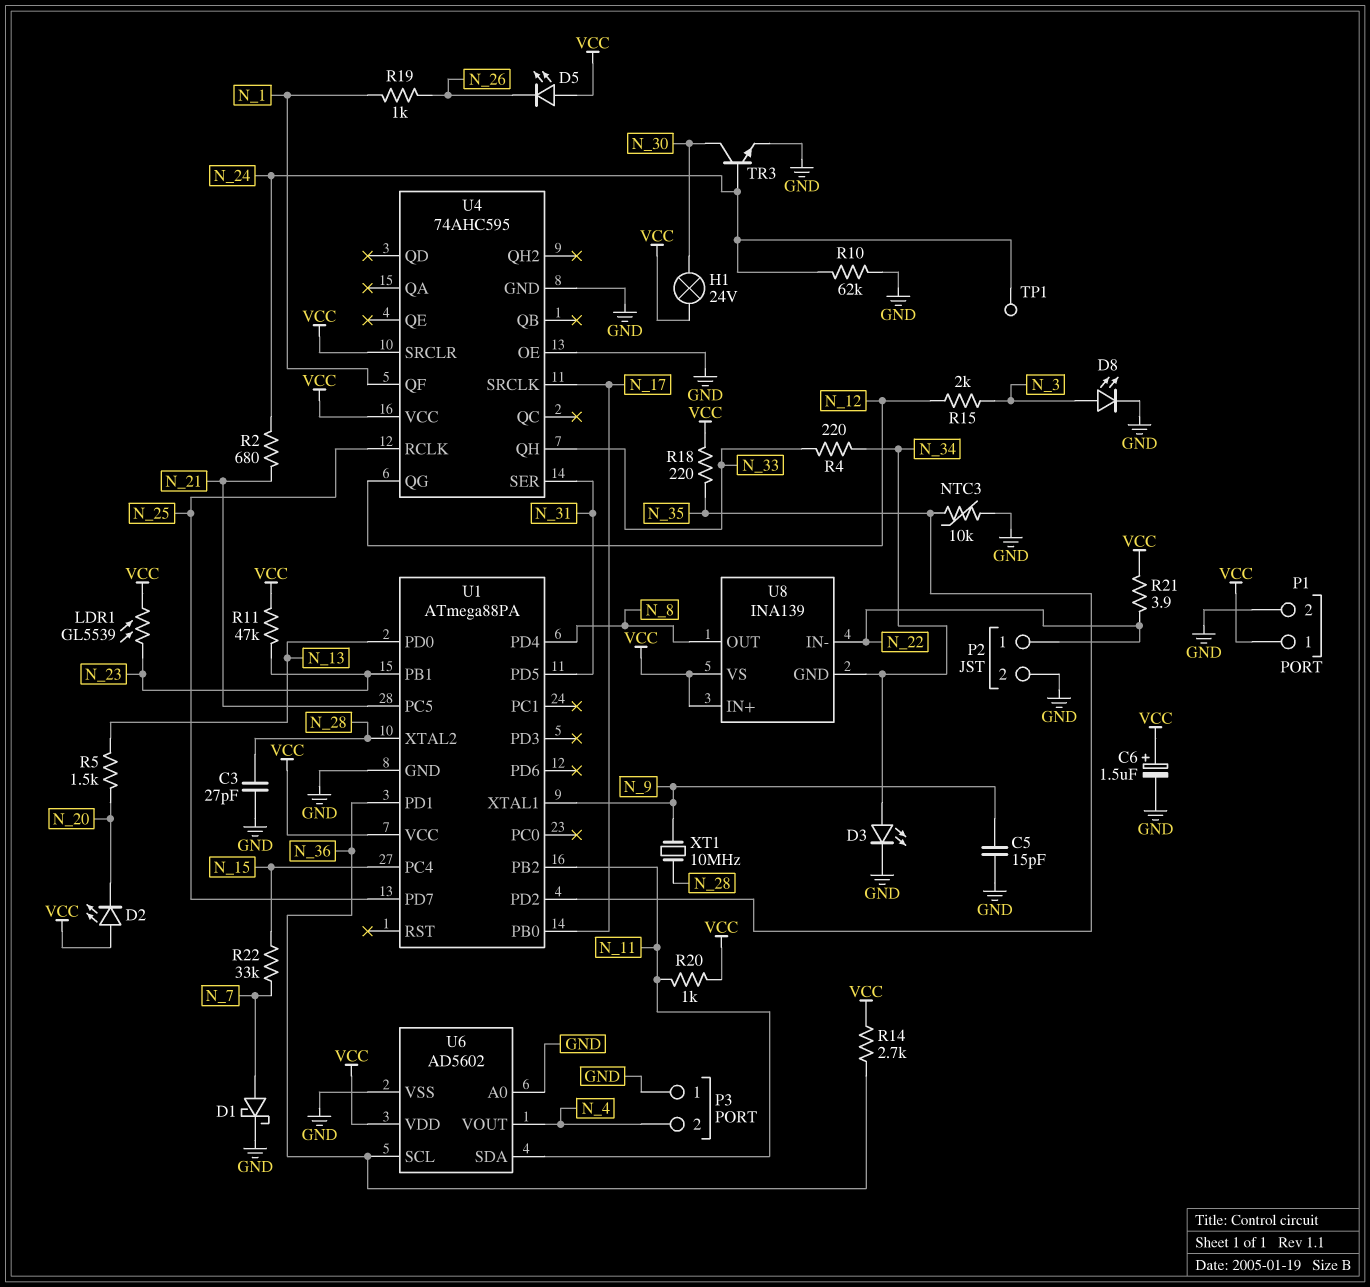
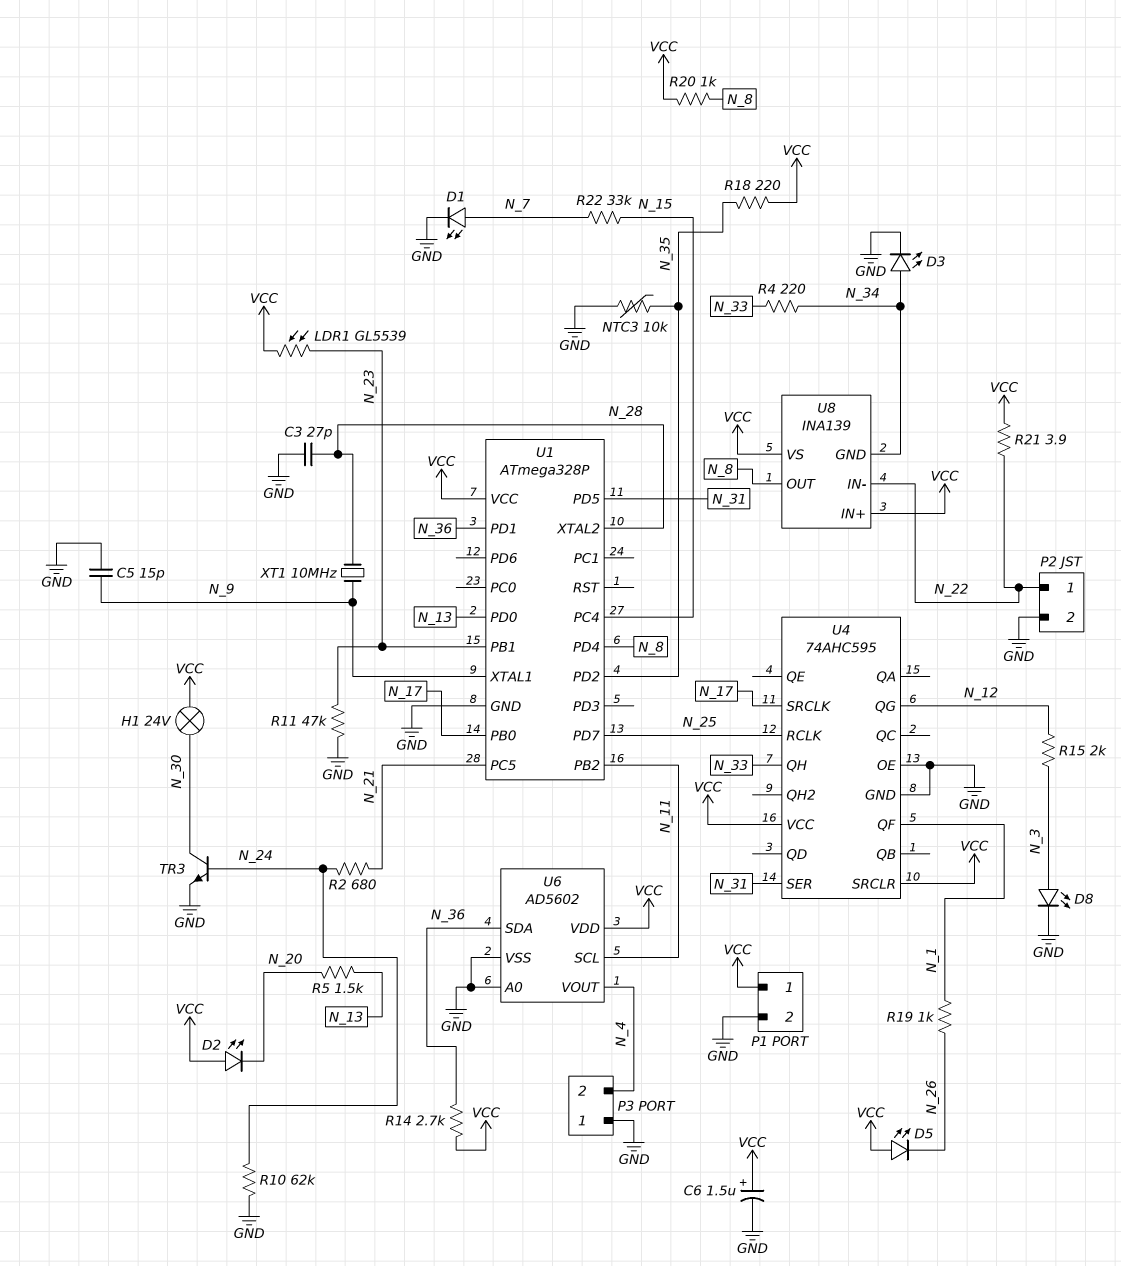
D1: schottky (A N_7, K GND) -> LED (A N_7, K GND)
R11: 47k (N_23, VCC) -> 47k (GND, N_23)
R20: 1k (N_11, VCC) -> 1k (N_8, VCC)
TP1: test point (N_24) -> none
U1: ATmega88PA -> ATmega328P
U6 pin SCL: N_36 -> N_11
U6 pin SDA: N_11 -> N_36

